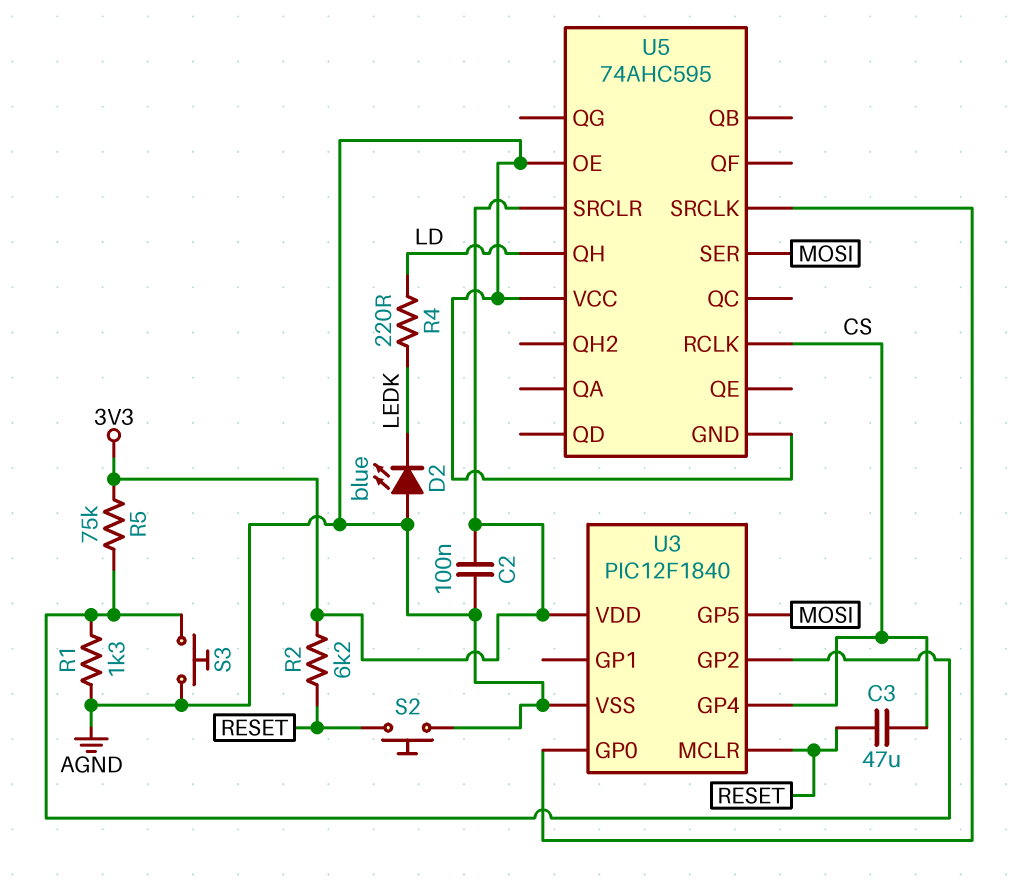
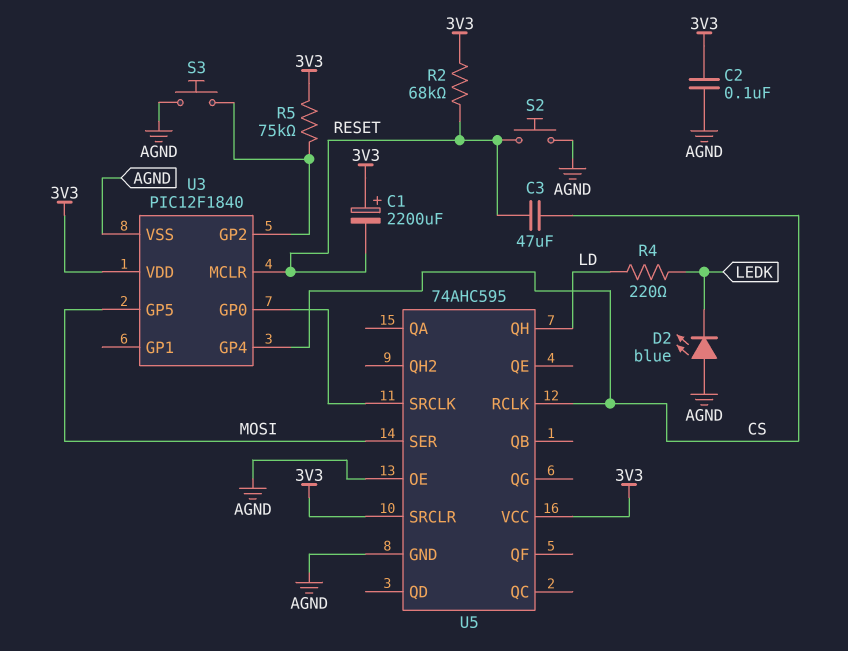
C1: none -> 2200uF (plus 3V3, minus RESET)
R1: 1.3k (AGND, U3/GP2) -> none
R2: 6.2k (3V3, RESET) -> 68k (3V3, RESET)
U5 pin VCC: AGND -> 3V3

